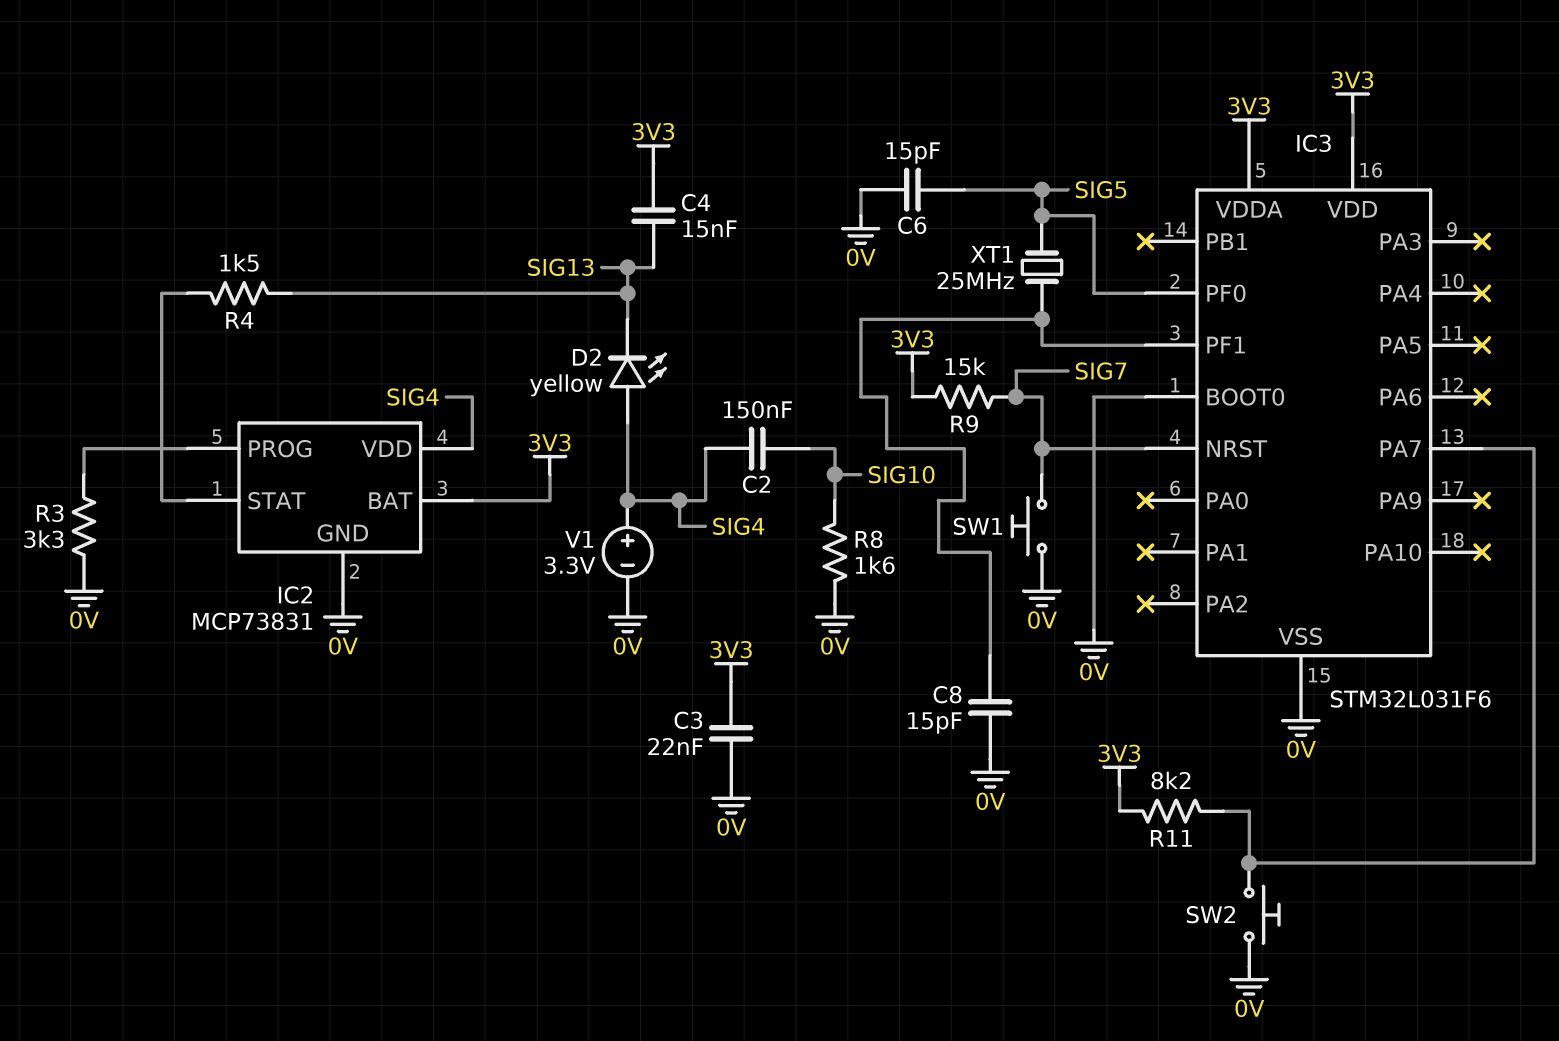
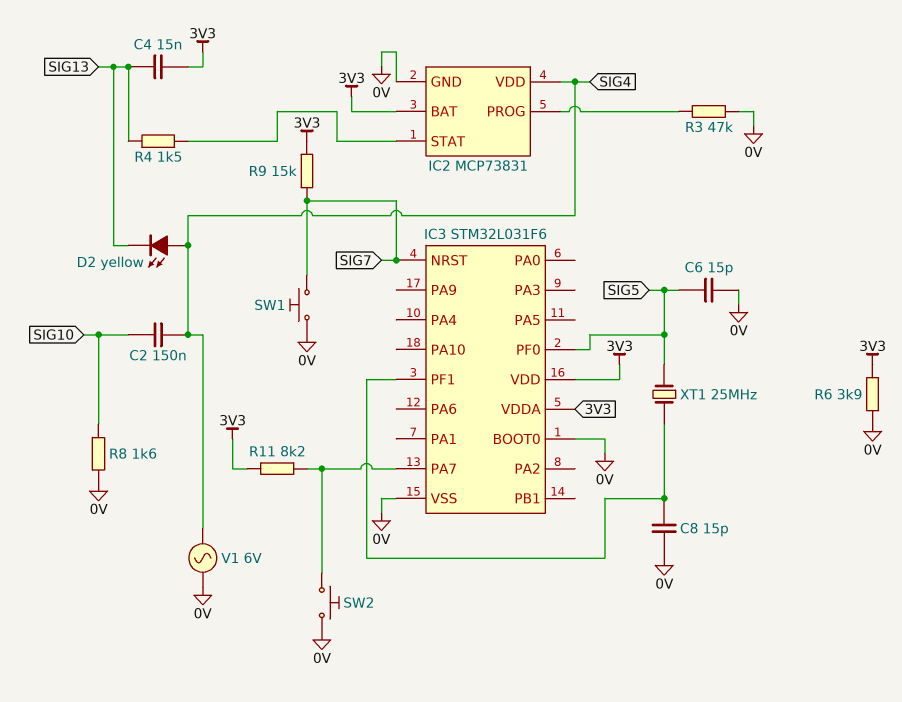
C3: 22nF (0V, 3V3) -> none
R3: 3.3k (0V, IC2/PROG) -> 47k (0V, IC2/PROG)
R6: none -> 3.9k (0V, 3V3)
V1: 3.3V (plus SIG4, minus 0V) -> AC 6V (0V, SIG4)

